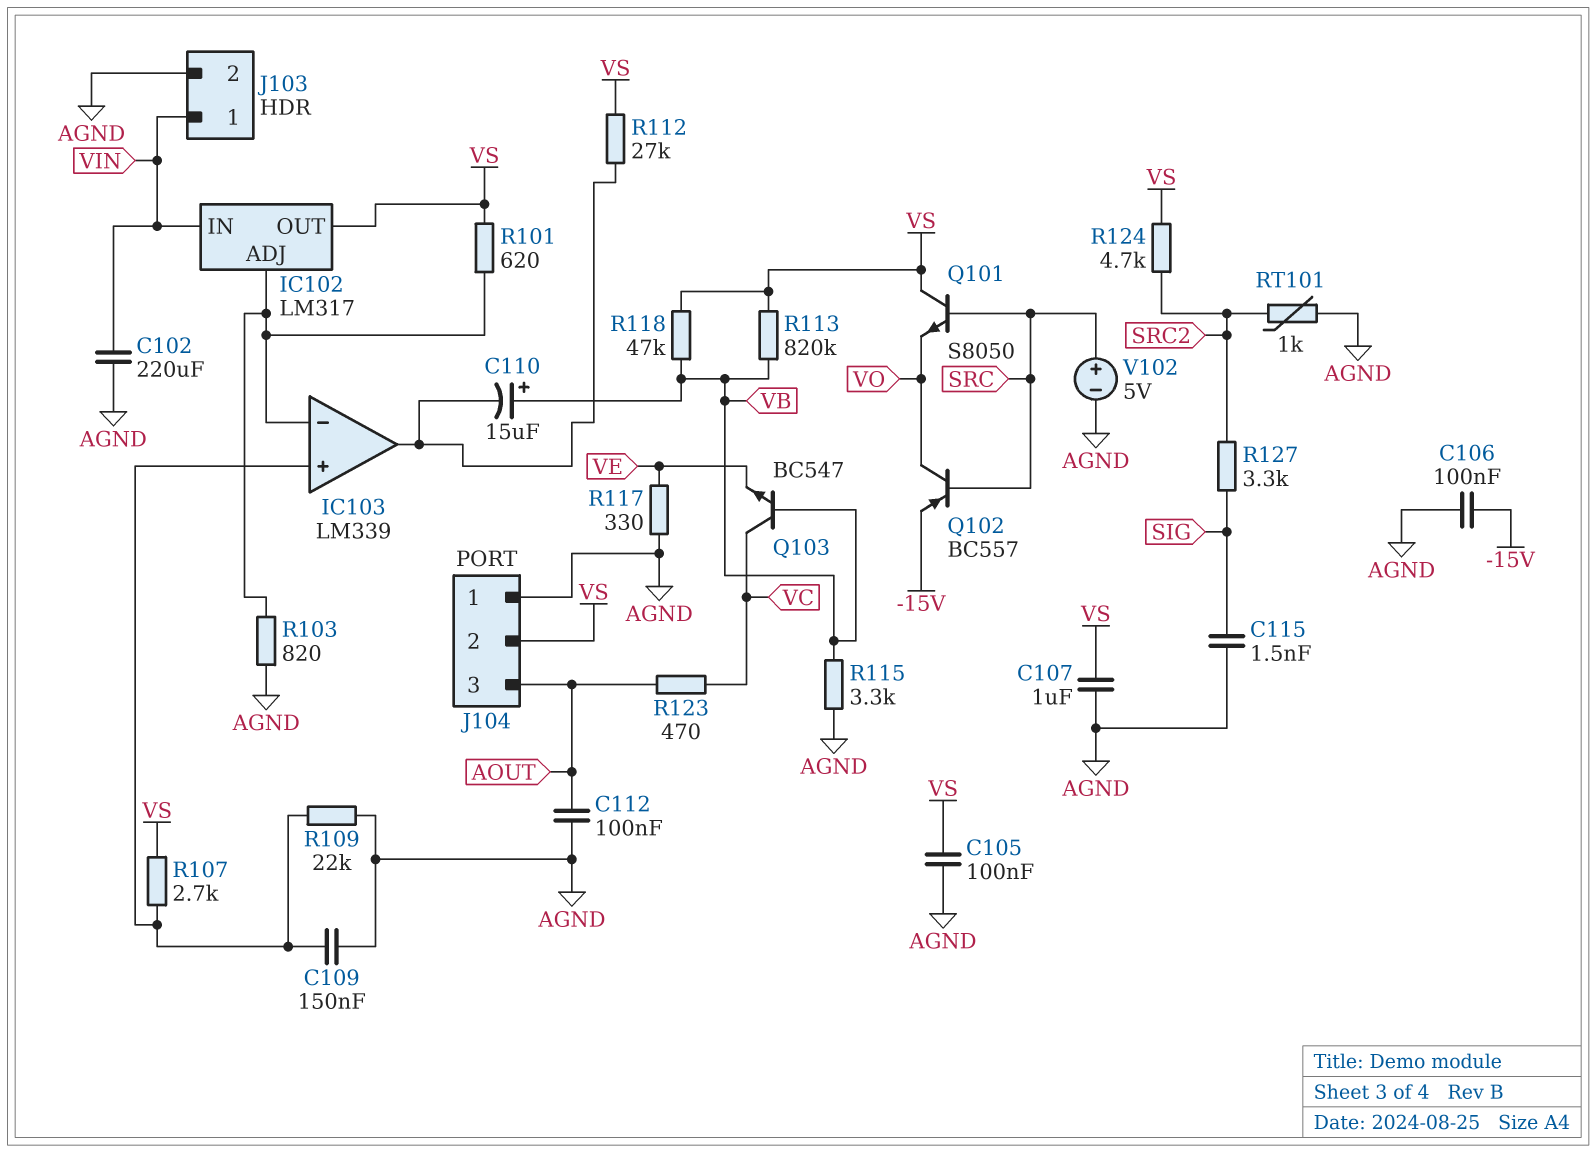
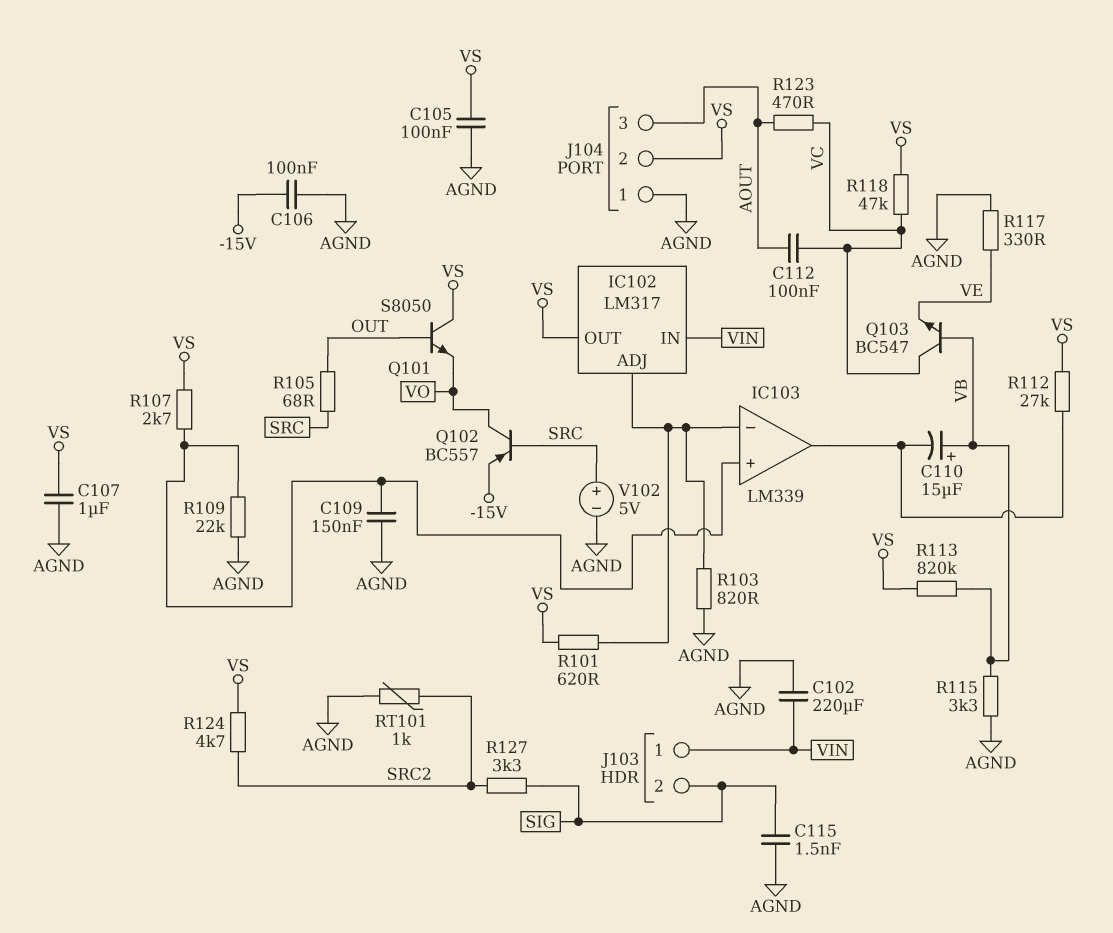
C112: 100nF (AGND, AOUT) -> 100nF (AOUT, VC)
J103 pin 2: AGND -> SIG
Q101: NPN S8050 (B SRC, C VS, E VO) -> NPN S8050 (B OUT, C VS, E VO)
R105: none -> 68 (OUT, SRC)
R118: 47k (VB, VS) -> 47k (VC, VS)

